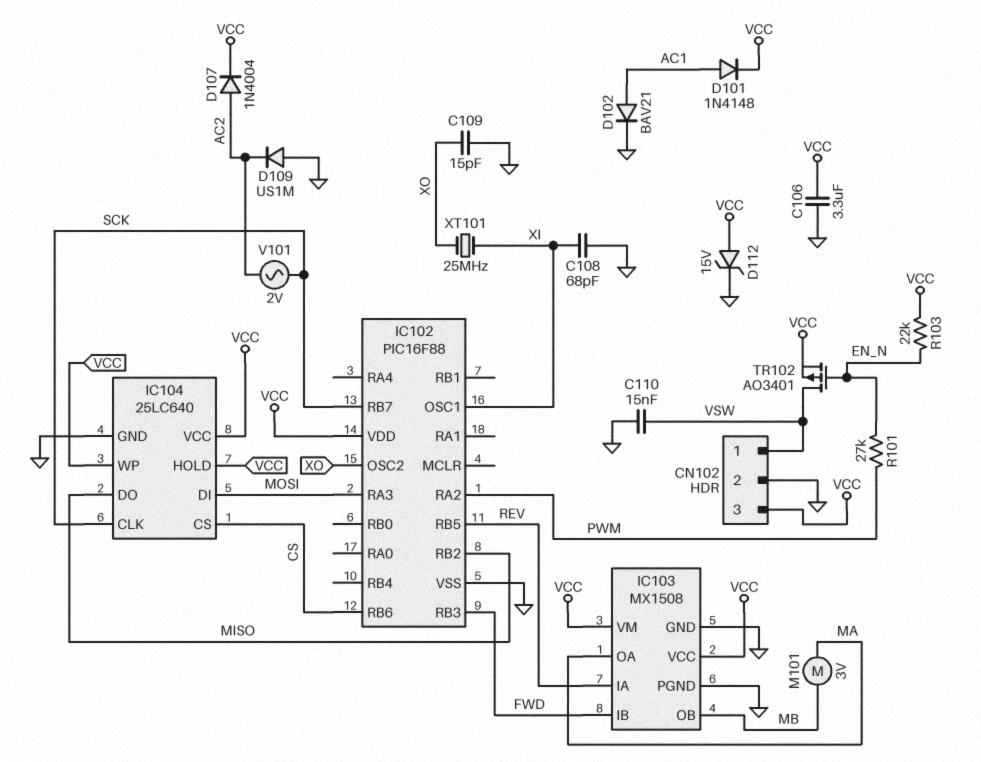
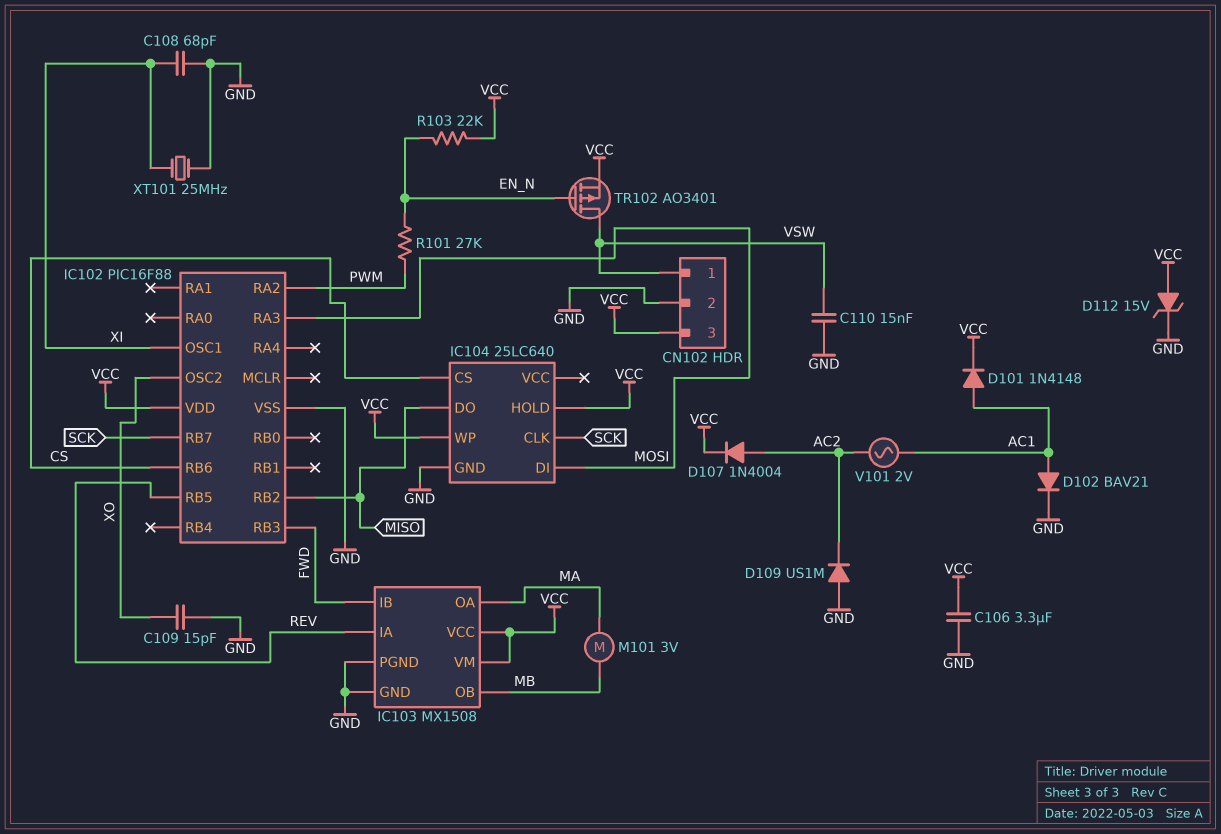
IC104 pin VCC: VCC -> none
V101: AC 2V (AC2, SCK) -> AC 2V (AC1, AC2)
XT101: 25MHz (XI, XO) -> 25MHz (GND, XI)

